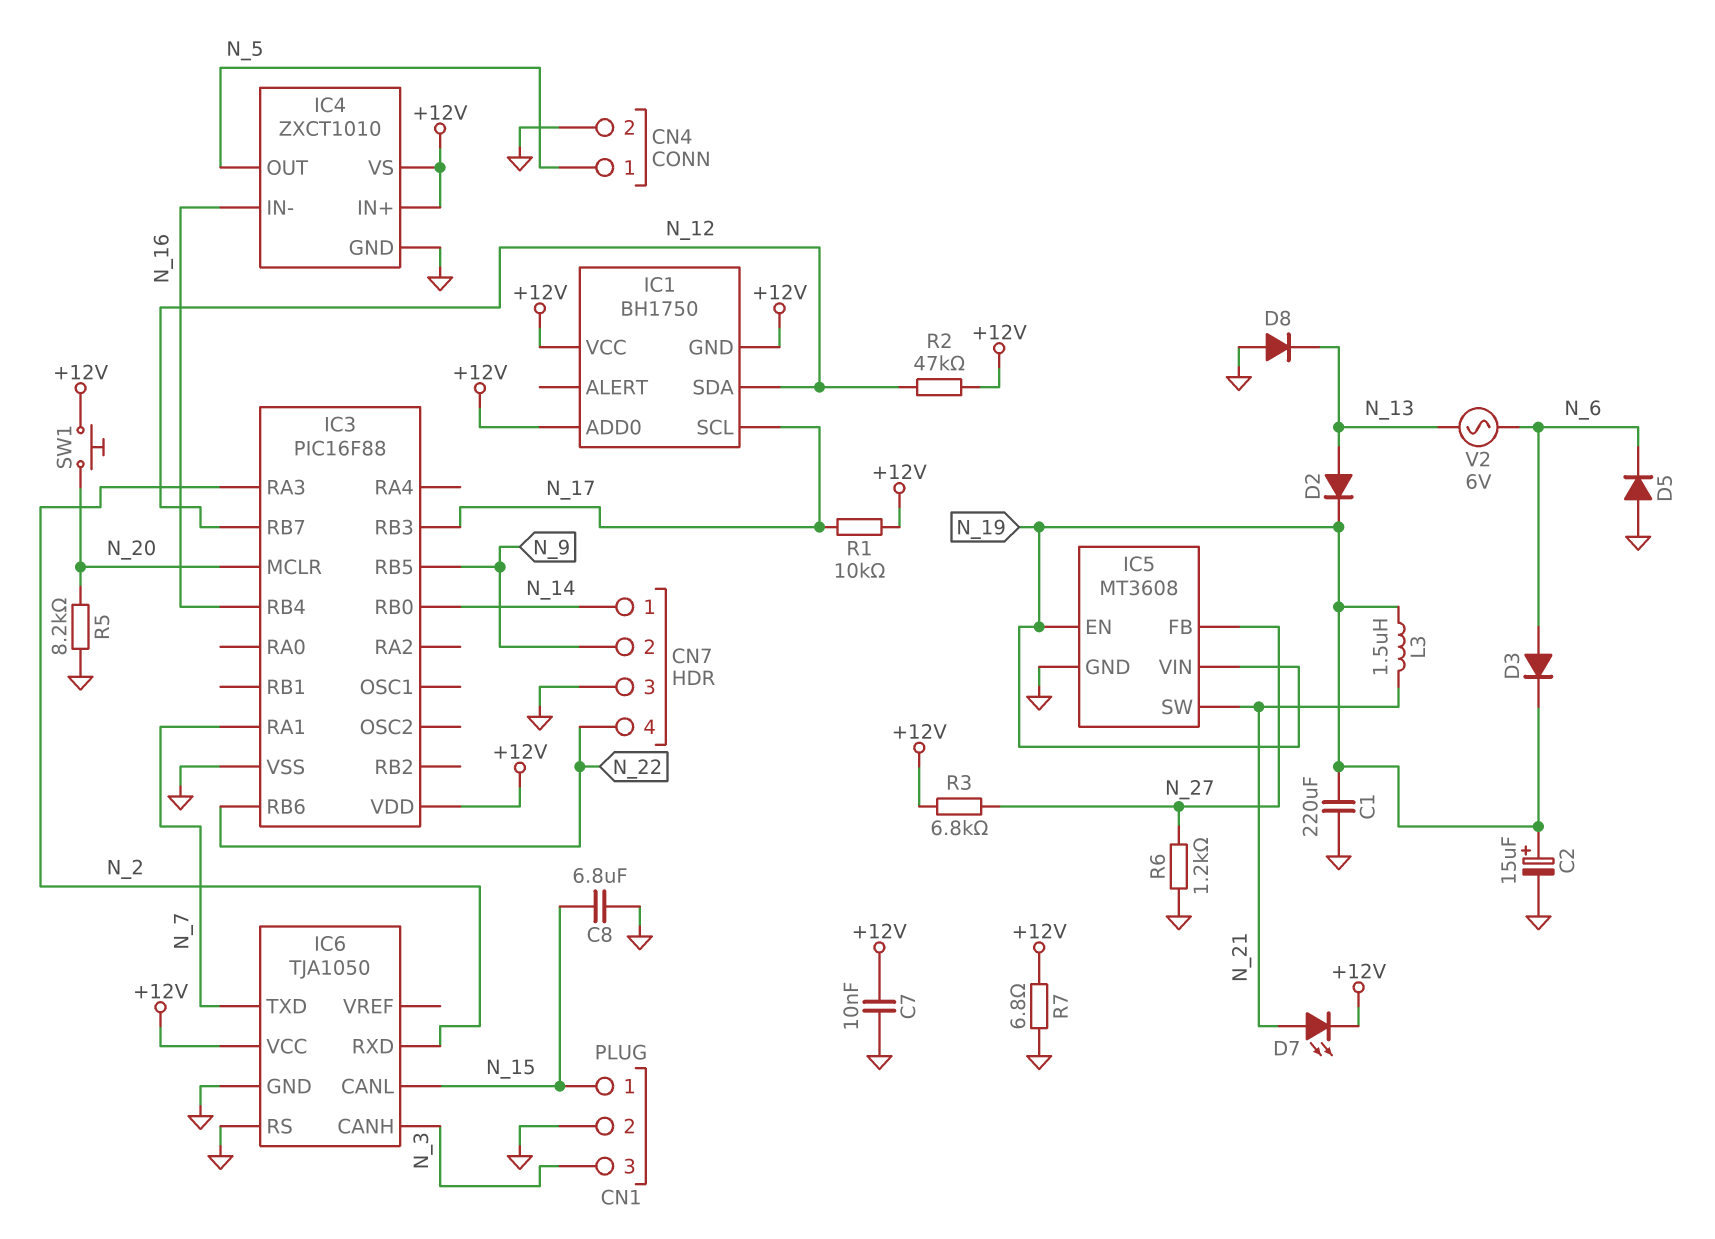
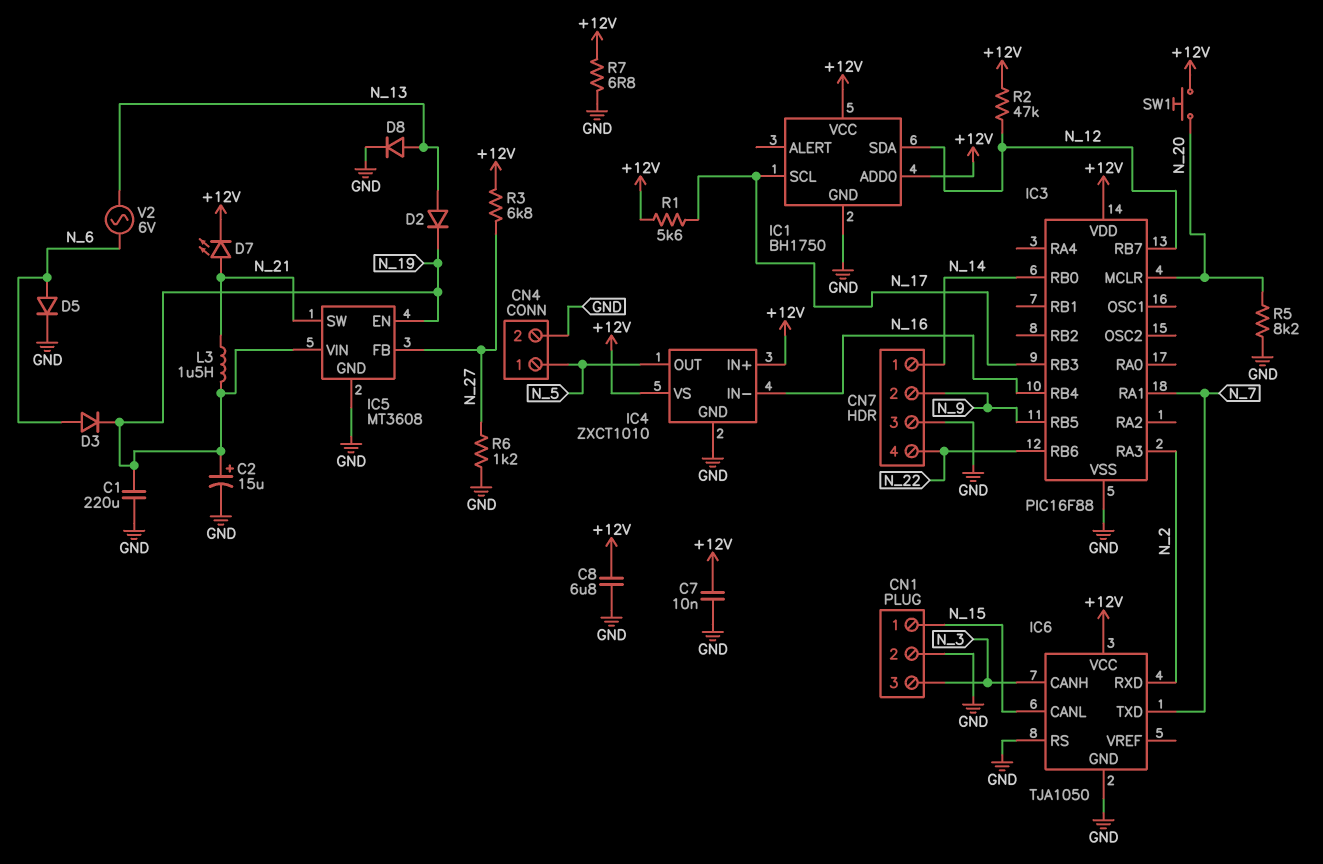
C8: 6.8uF (GND, N_15) -> 6.8uF (+12V, GND)
D5: diode (A GND, K N_6) -> diode (A N_6, K GND)
D8: diode (A GND, K N_13) -> diode (A N_13, K GND)
IC1 pin GND: +12V -> GND
R1: 10k (+12V, N_17) -> 5.6k (+12V, N_17)

